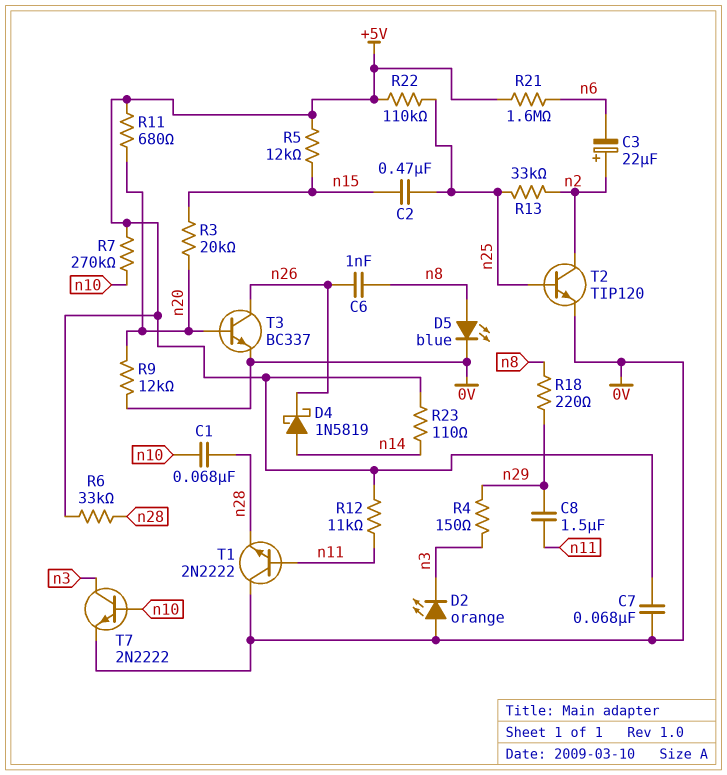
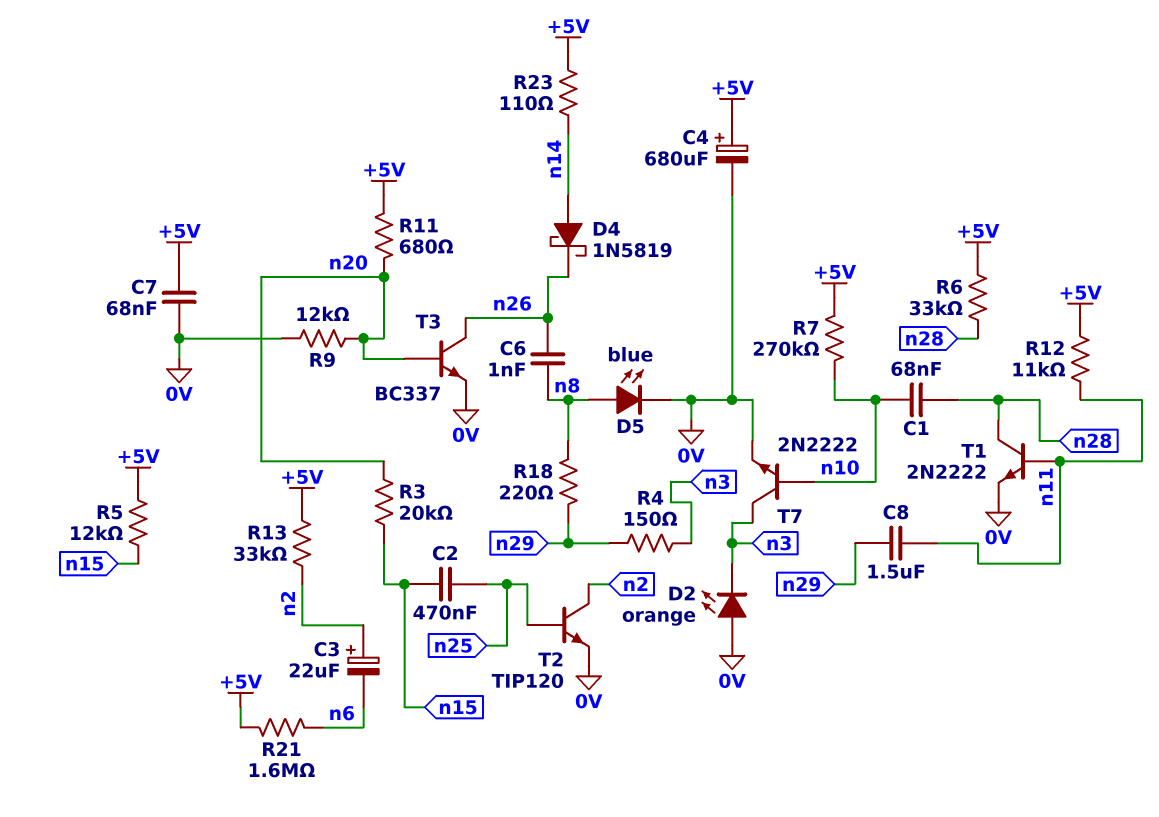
C4: none -> 680uF (plus +5V, minus 0V)
R13: 33k (n2, n25) -> 33k (+5V, n2)
R22: 110k (+5V, n25) -> none
T1: NPN 2N2222 (B n11, C 0V, E n28) -> NPN 2N2222 (B n11, C n28, E 0V)

